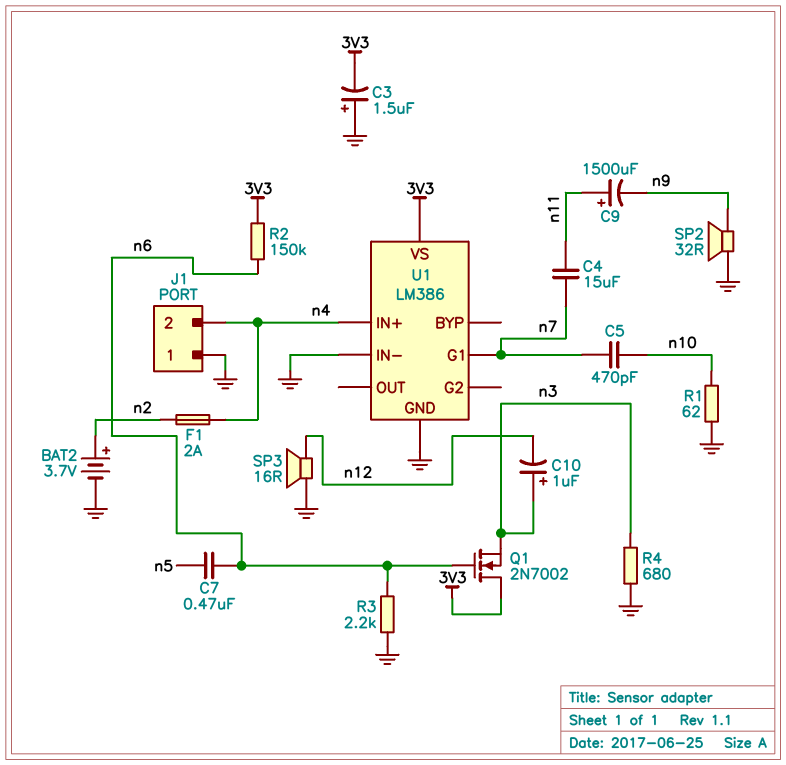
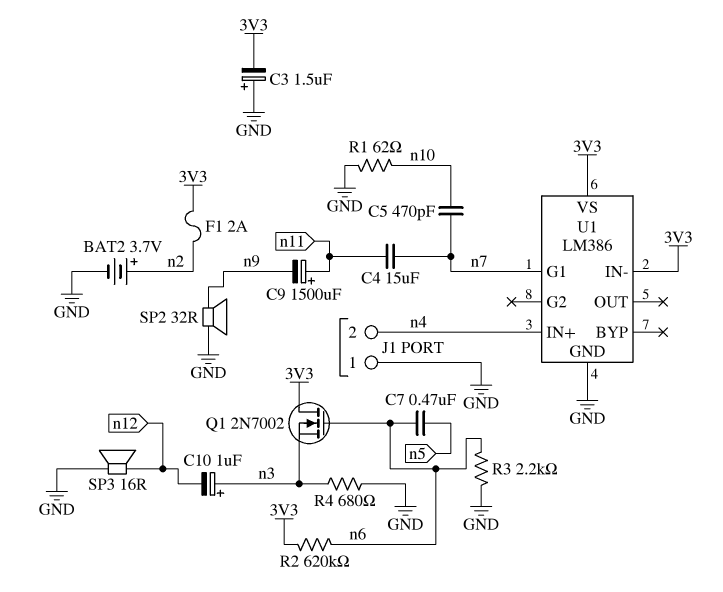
F1: 2A (n2, n4) -> 2A (3V3, n2)
R2: 150k (3V3, n6) -> 620k (3V3, n6)
U1 pin IN-: GND -> 3V3

